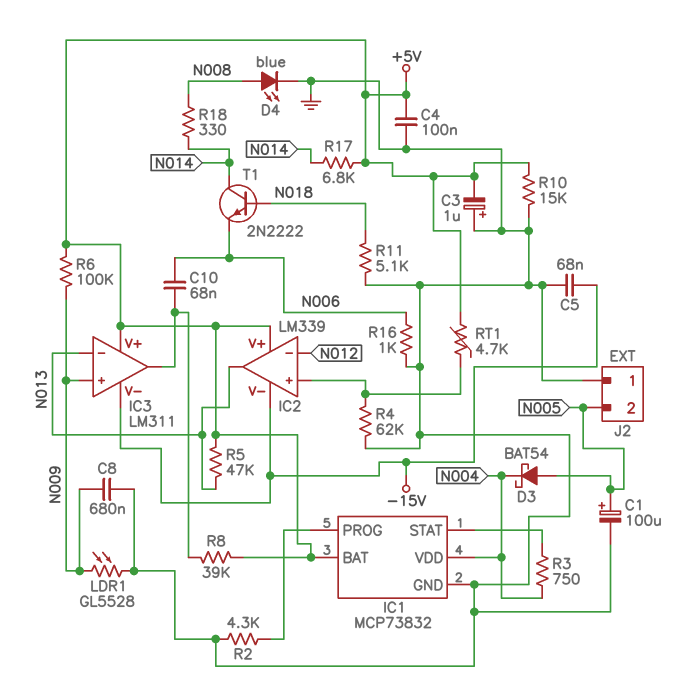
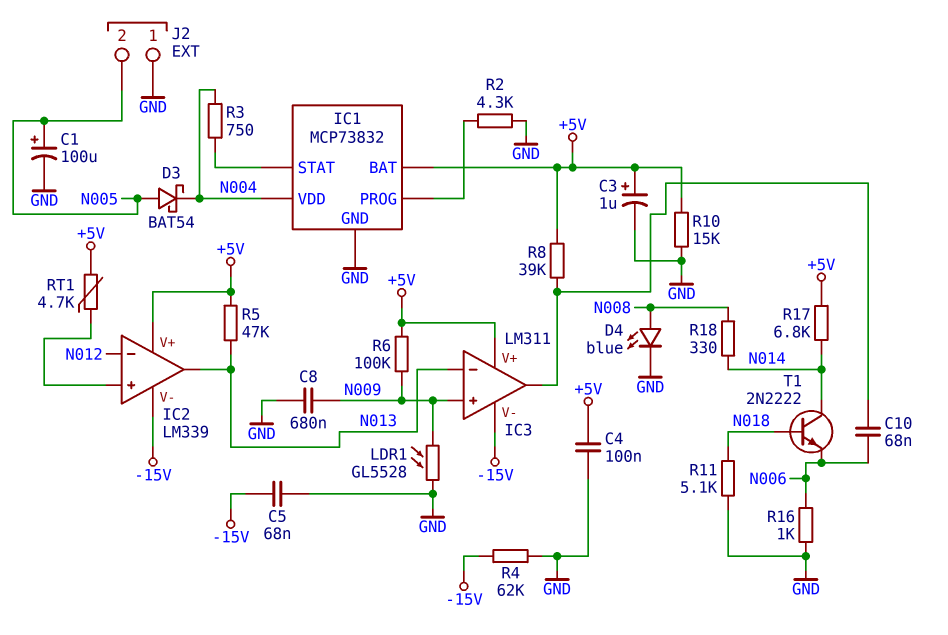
C3: 1uF (plus GND, minus +5V) -> 1uF (plus +5V, minus GND)
R4: 62k (GND, IC2/in+) -> 62k (-15V, GND)

